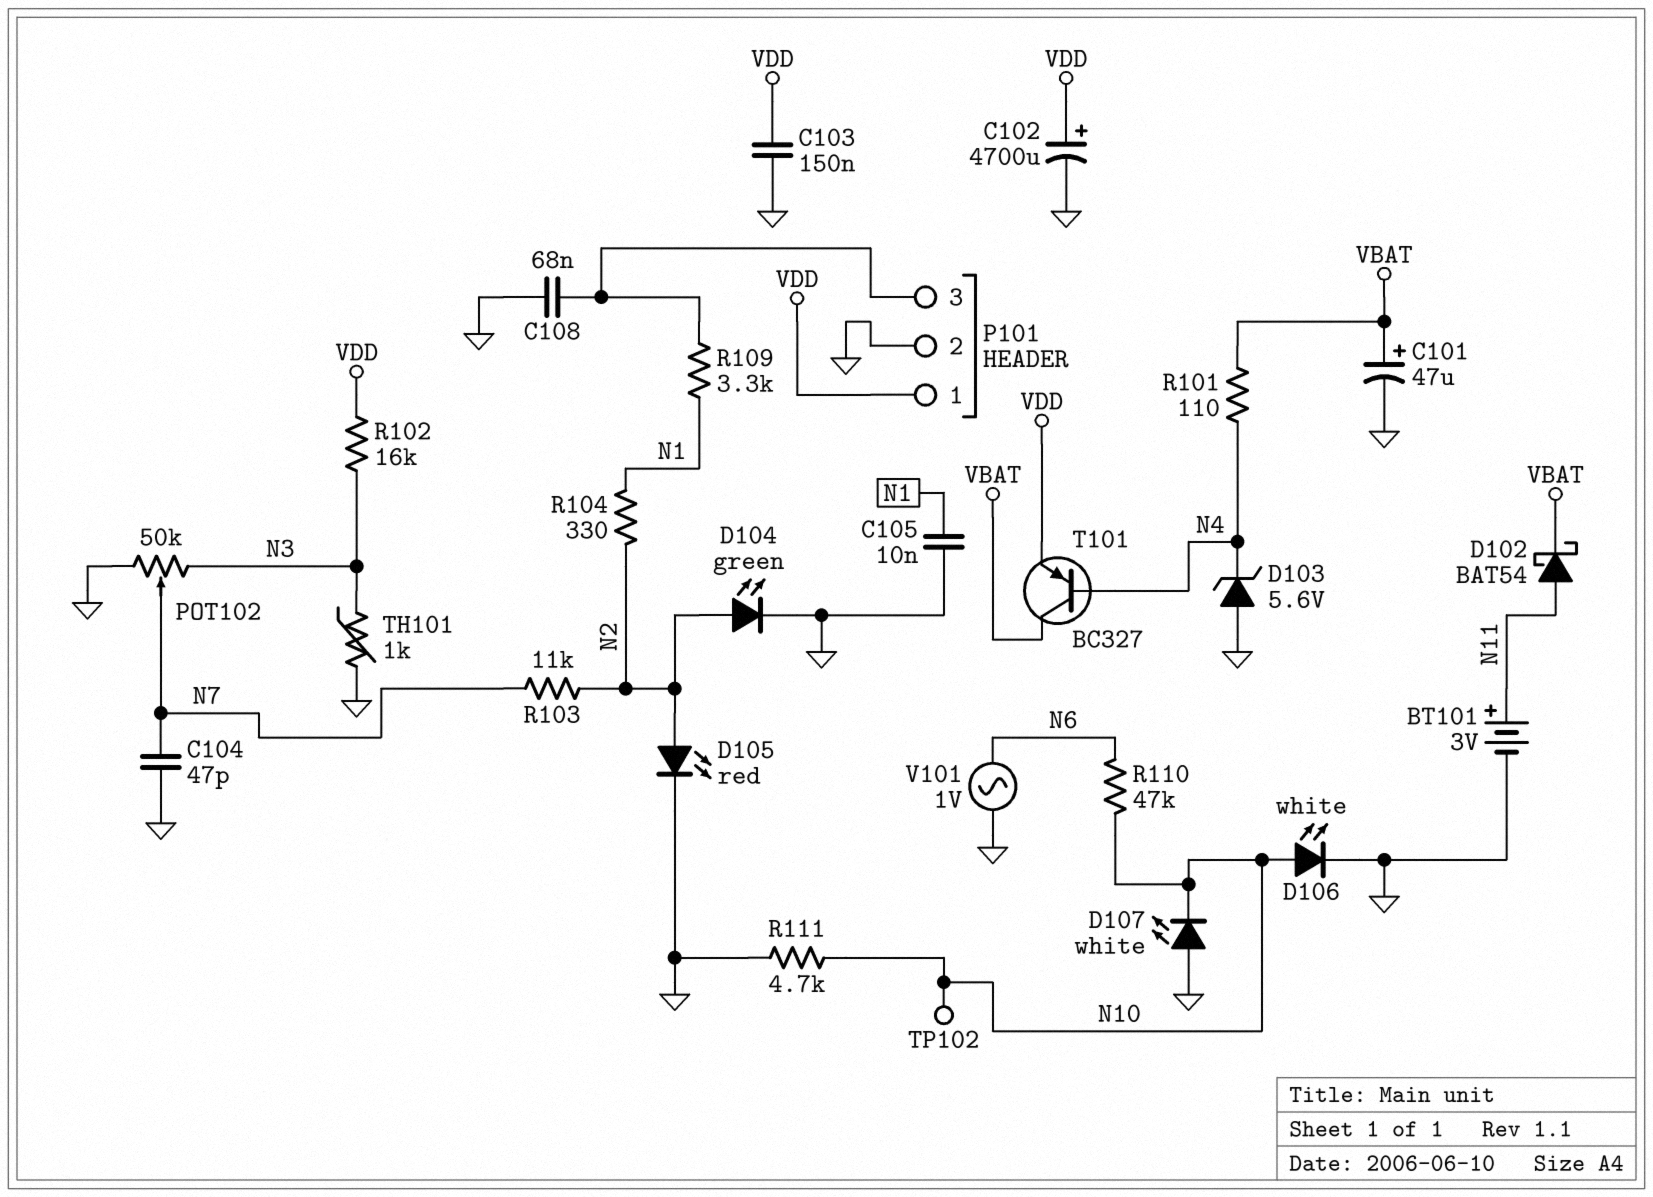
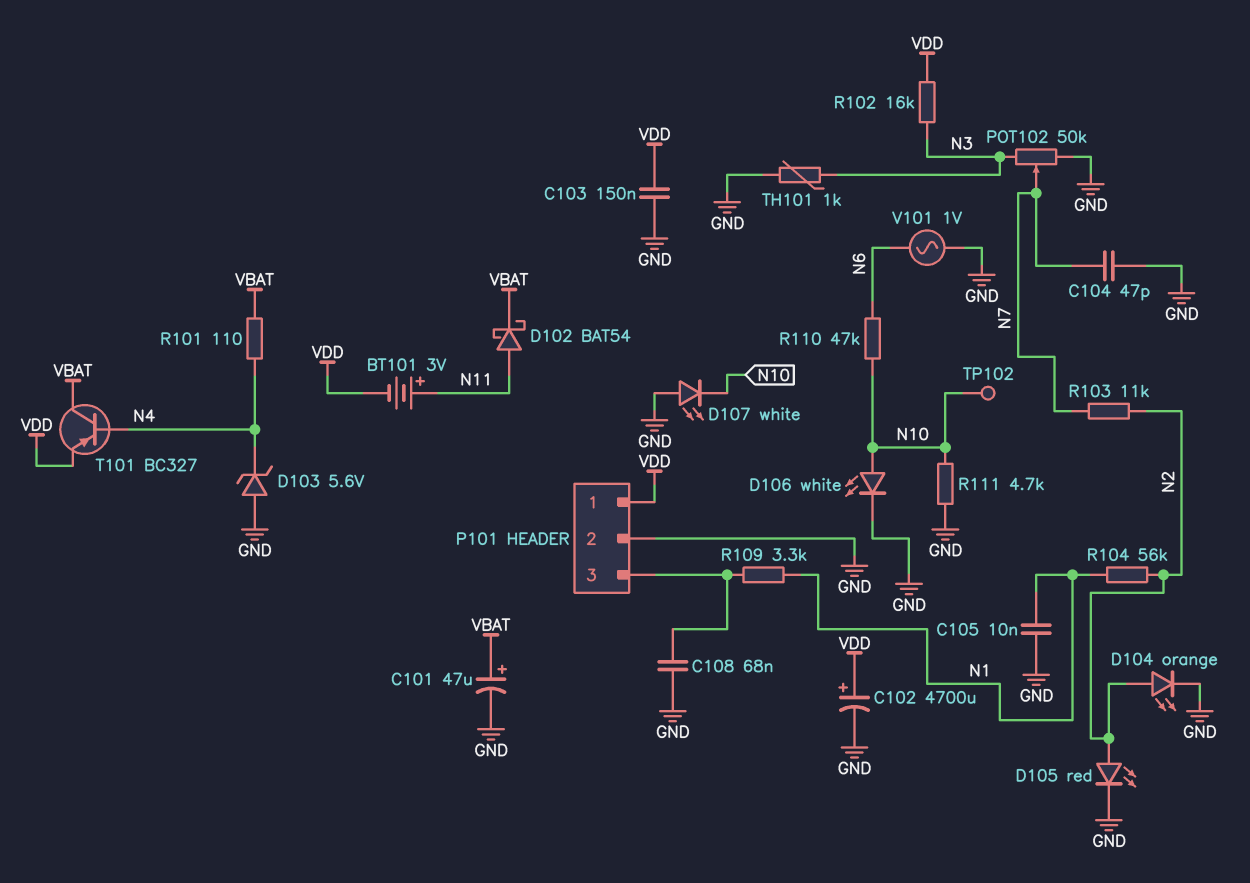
BT101: 3V (plus N11, minus GND) -> 3V (plus N11, minus VDD)
D104: LED green (A N2, K GND) -> LED orange (A N2, K GND)
R104: 330 (N1, N2) -> 56k (N1, N2)

